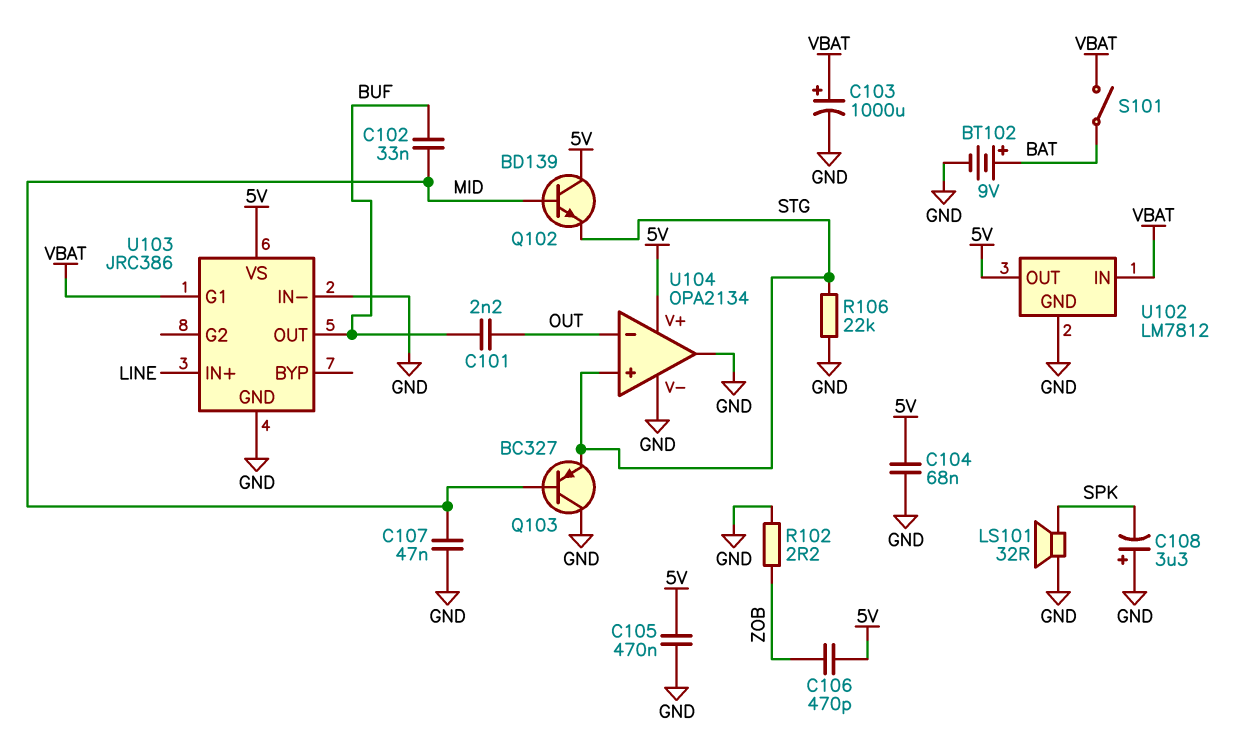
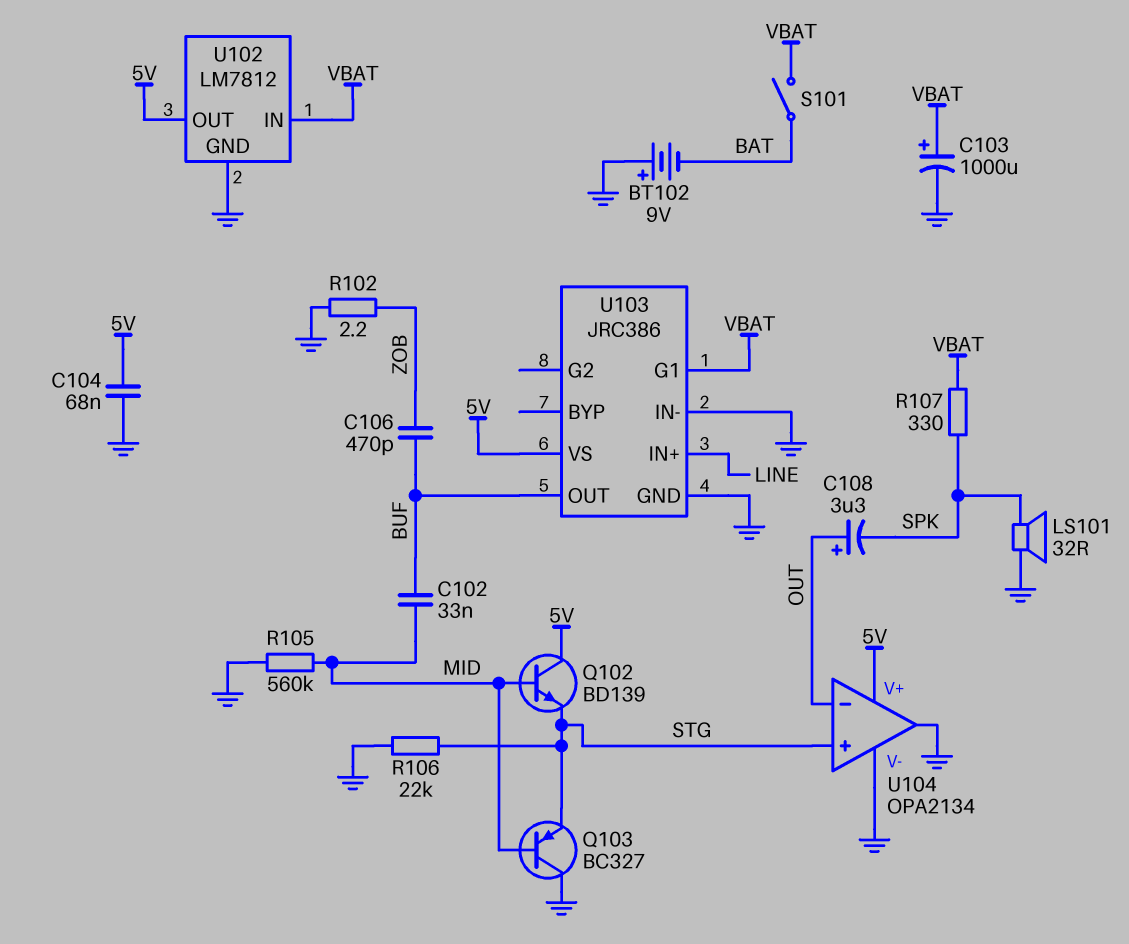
BT102: 9V (plus BAT, minus GND) -> 9V (plus GND, minus BAT)
C101: 2.2nF (BUF, OUT) -> none
C105: 470nF (5V, GND) -> none
C106: 470pF (5V, ZOB) -> 470pF (BUF, ZOB)
C107: 47nF (GND, MID) -> none
C108: 3.3uF (plus GND, minus SPK) -> 3.3uF (plus OUT, minus SPK)
R105: none -> 560k (GND, MID)
R107: none -> 330 (SPK, VBAT)

